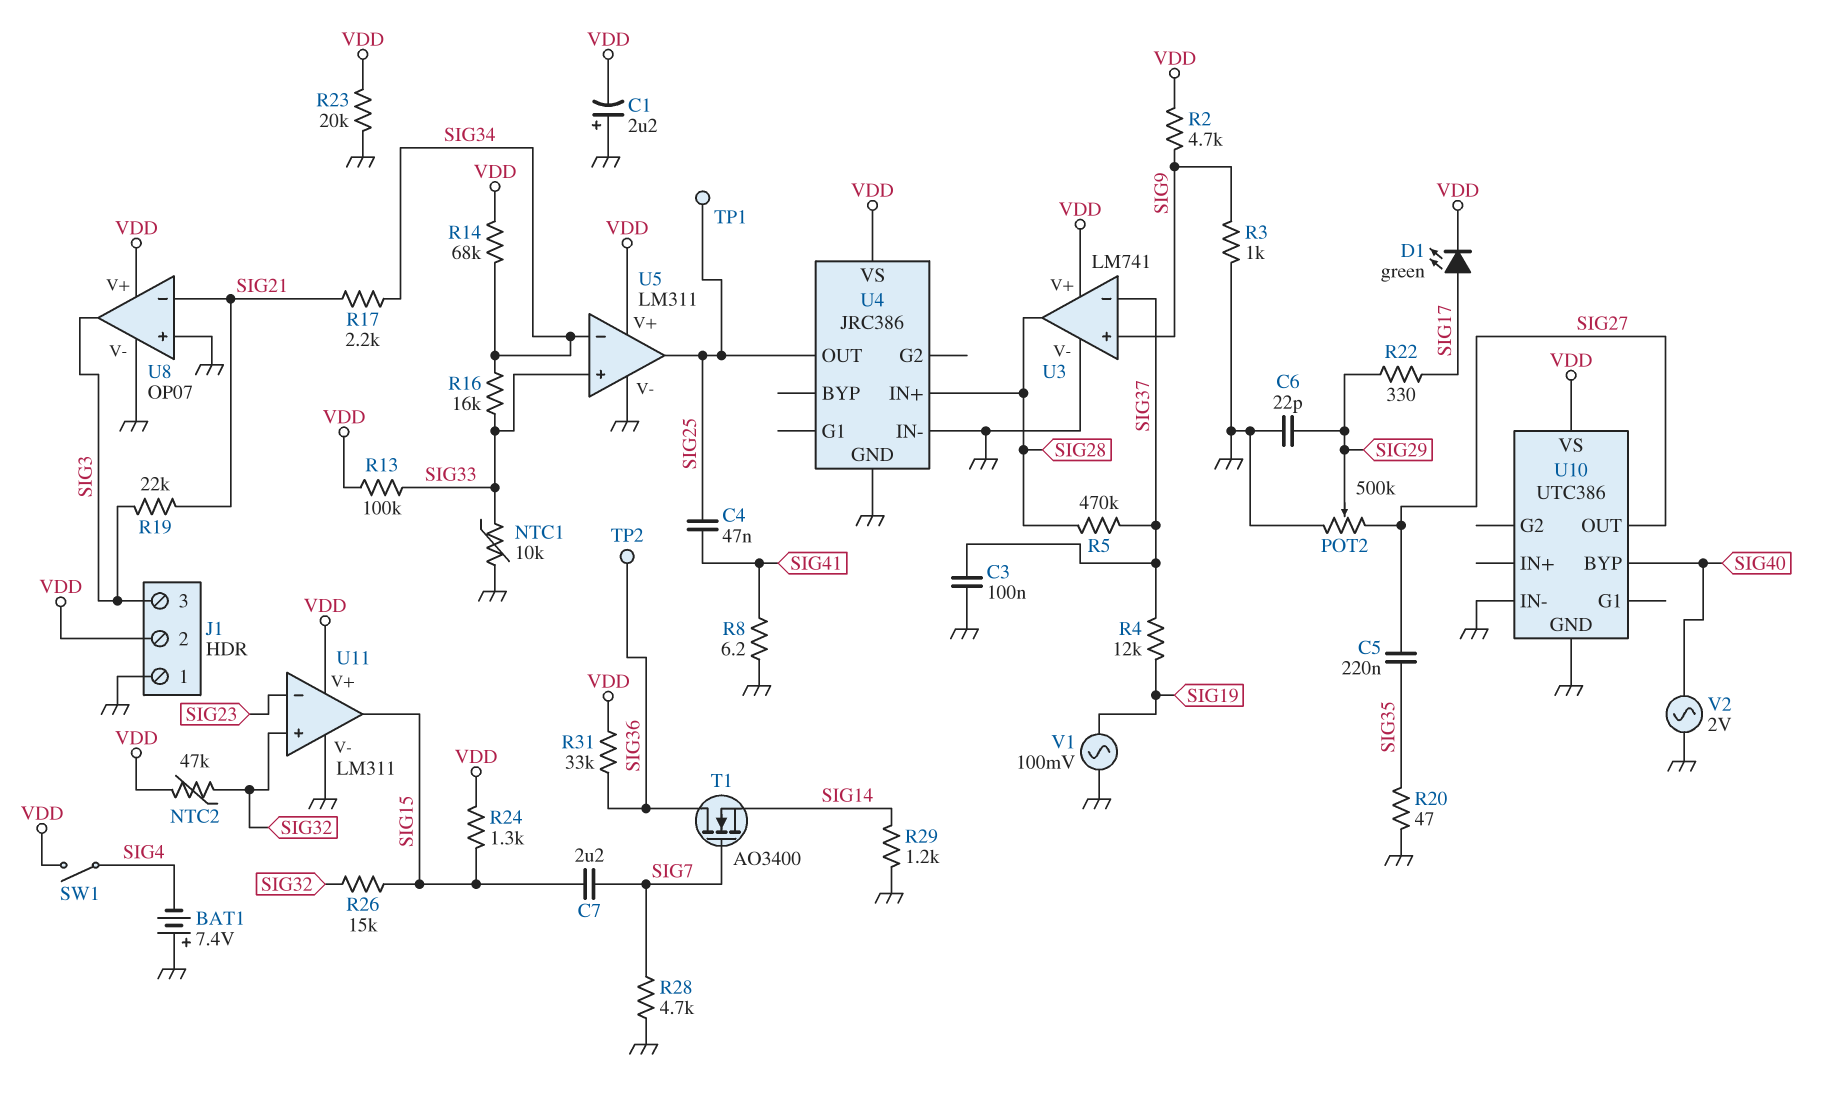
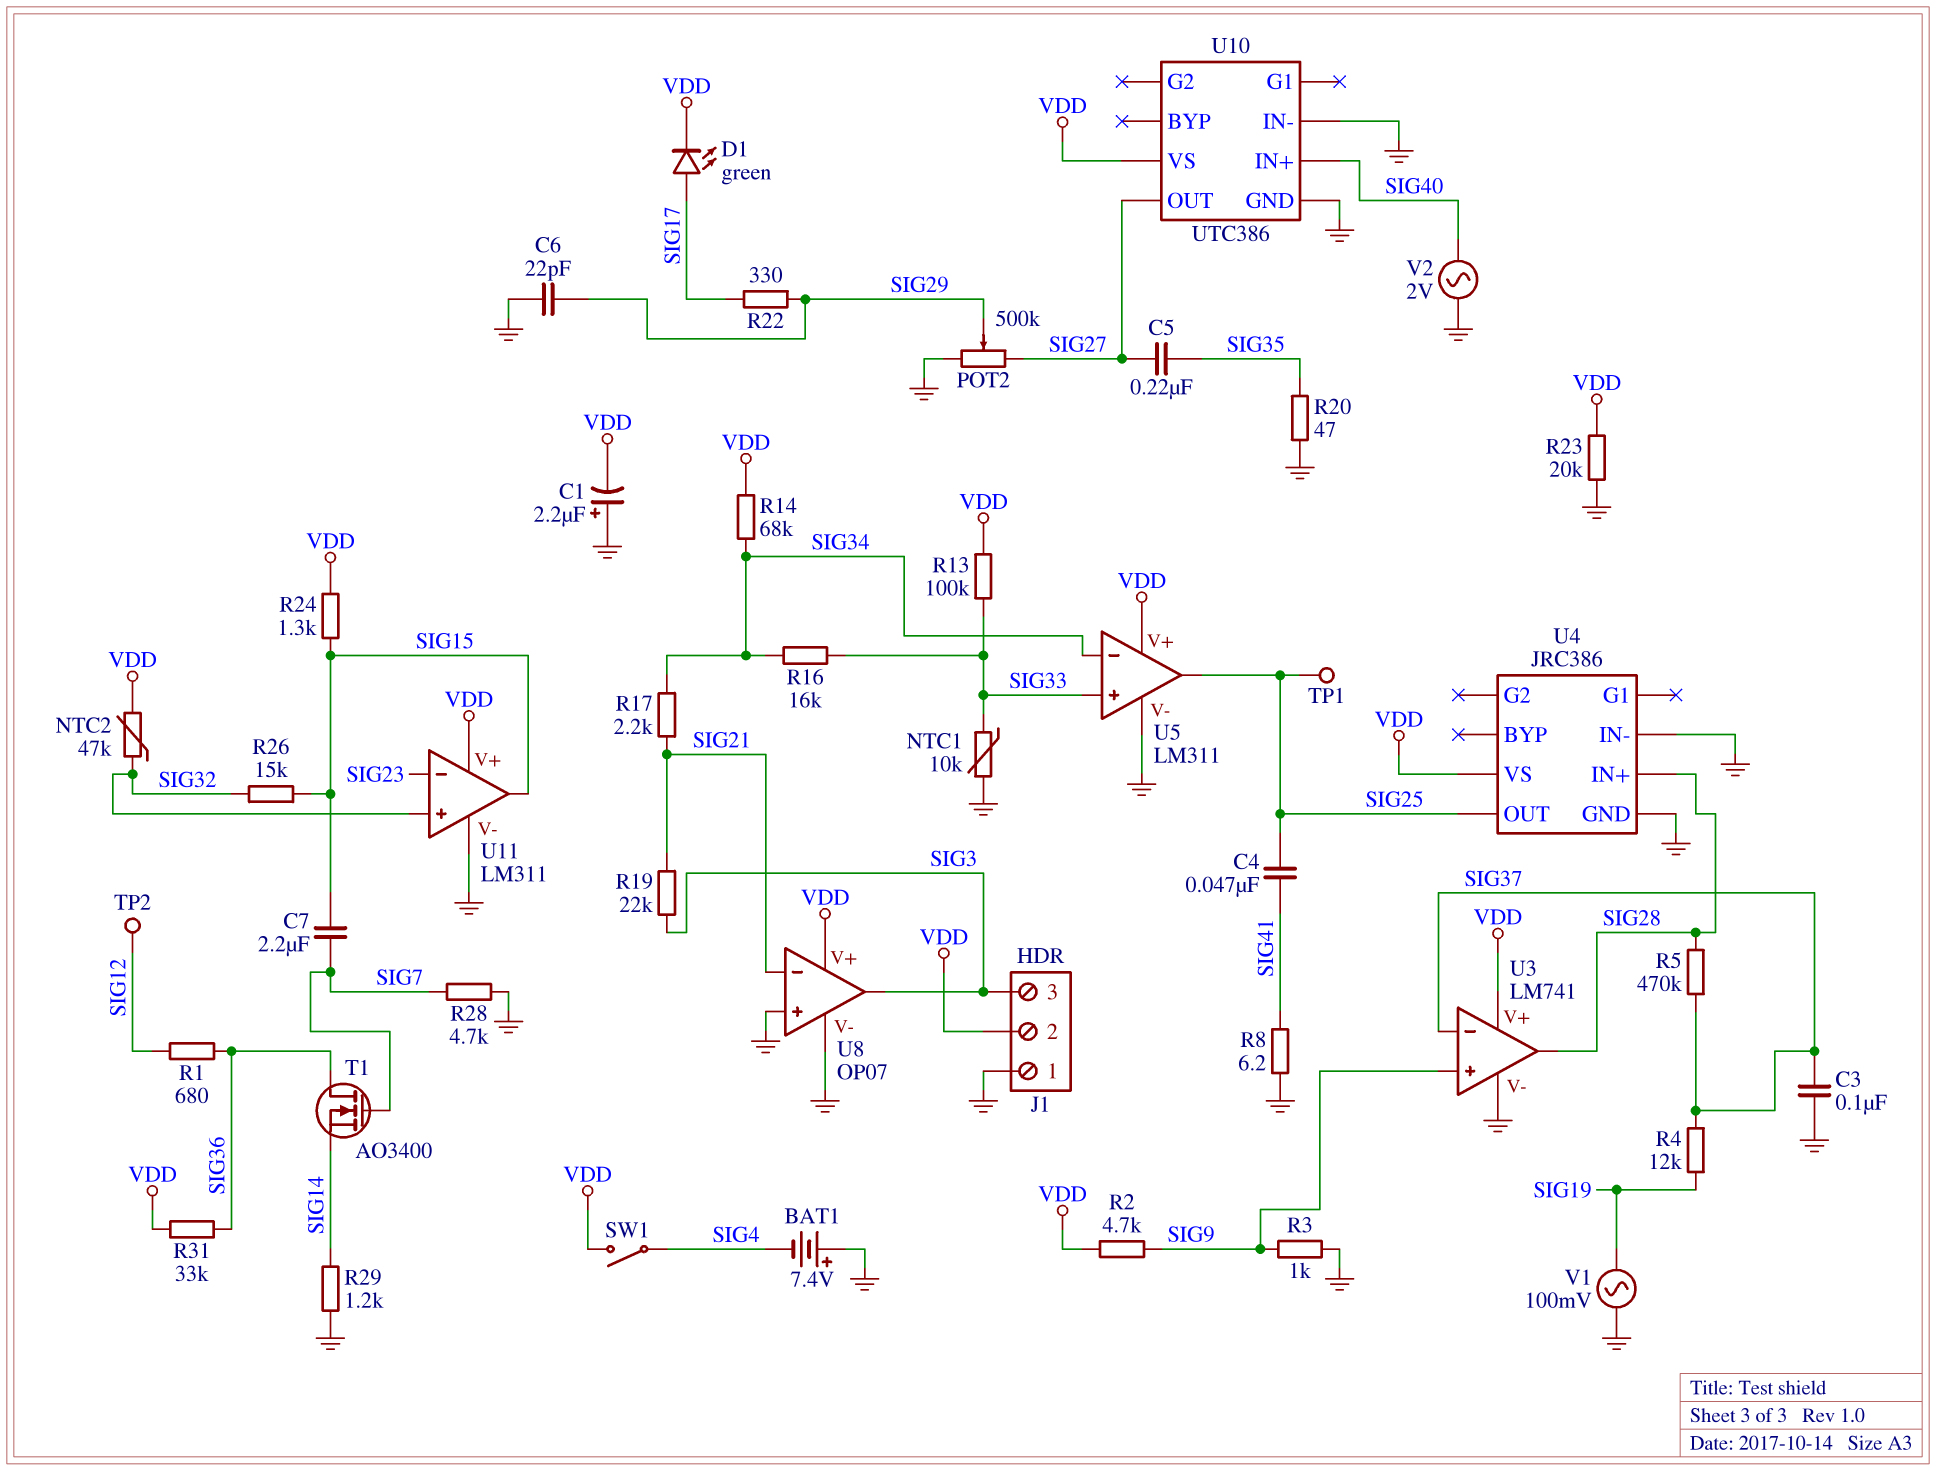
R1: none -> 680 (SIG12, SIG36)
TP2: test point (SIG36) -> test point (SIG12)
U10 pin BYP: SIG40 -> none
U10 pin IN+: none -> SIG40

